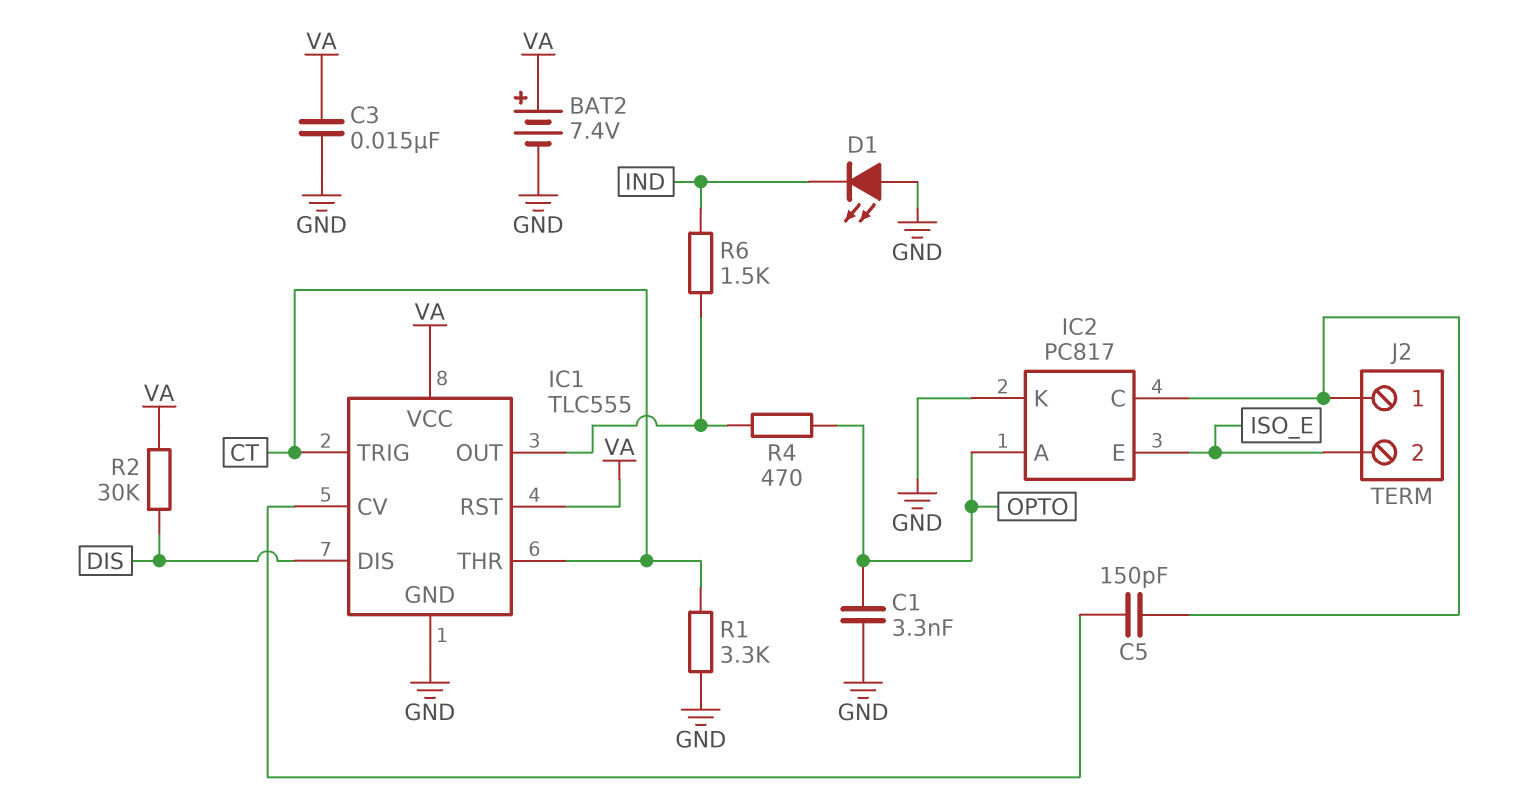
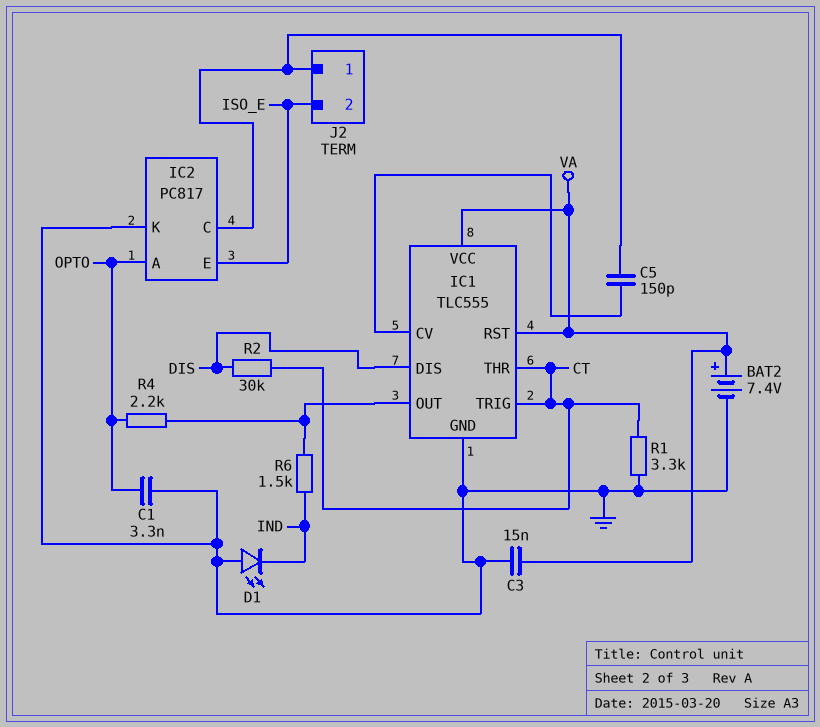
R2: 30k (DIS, VA) -> 30k (CT, DIS)
R4: 470 (IC1/OUT, OPTO) -> 2.2k (IC1/OUT, OPTO)

